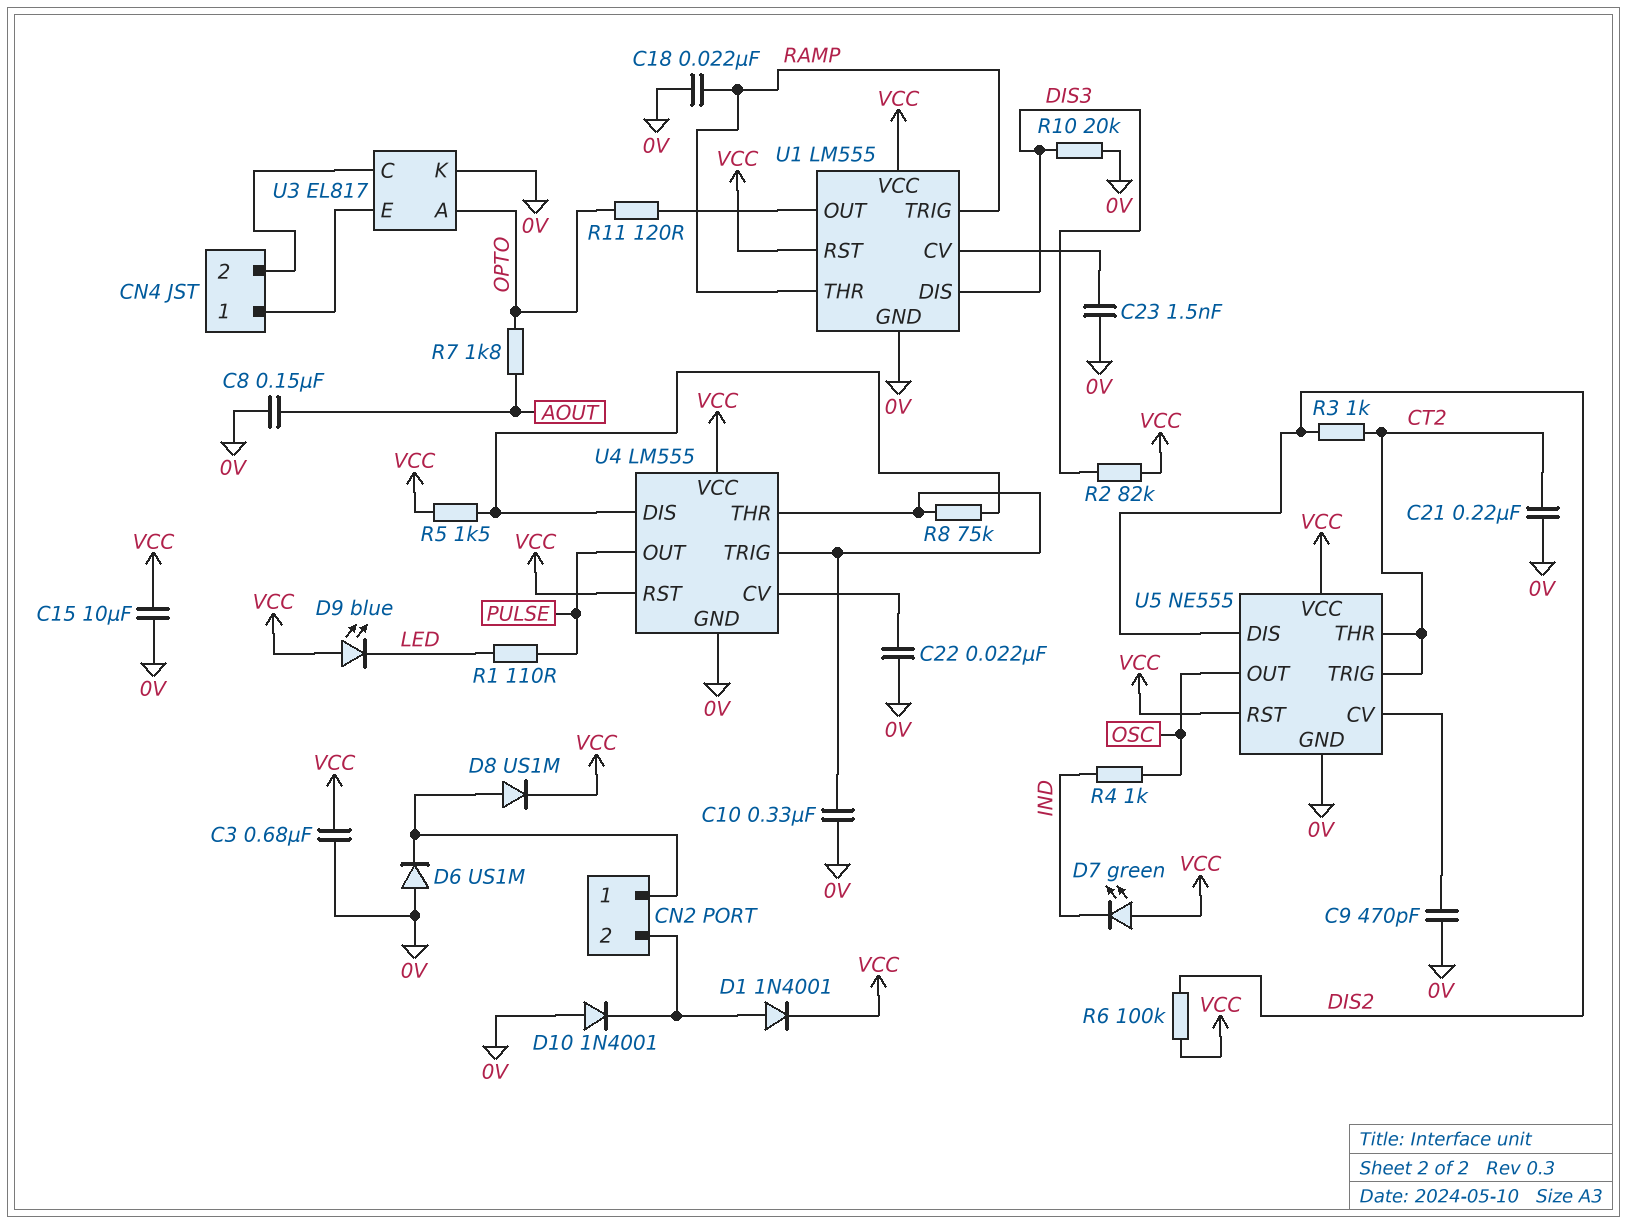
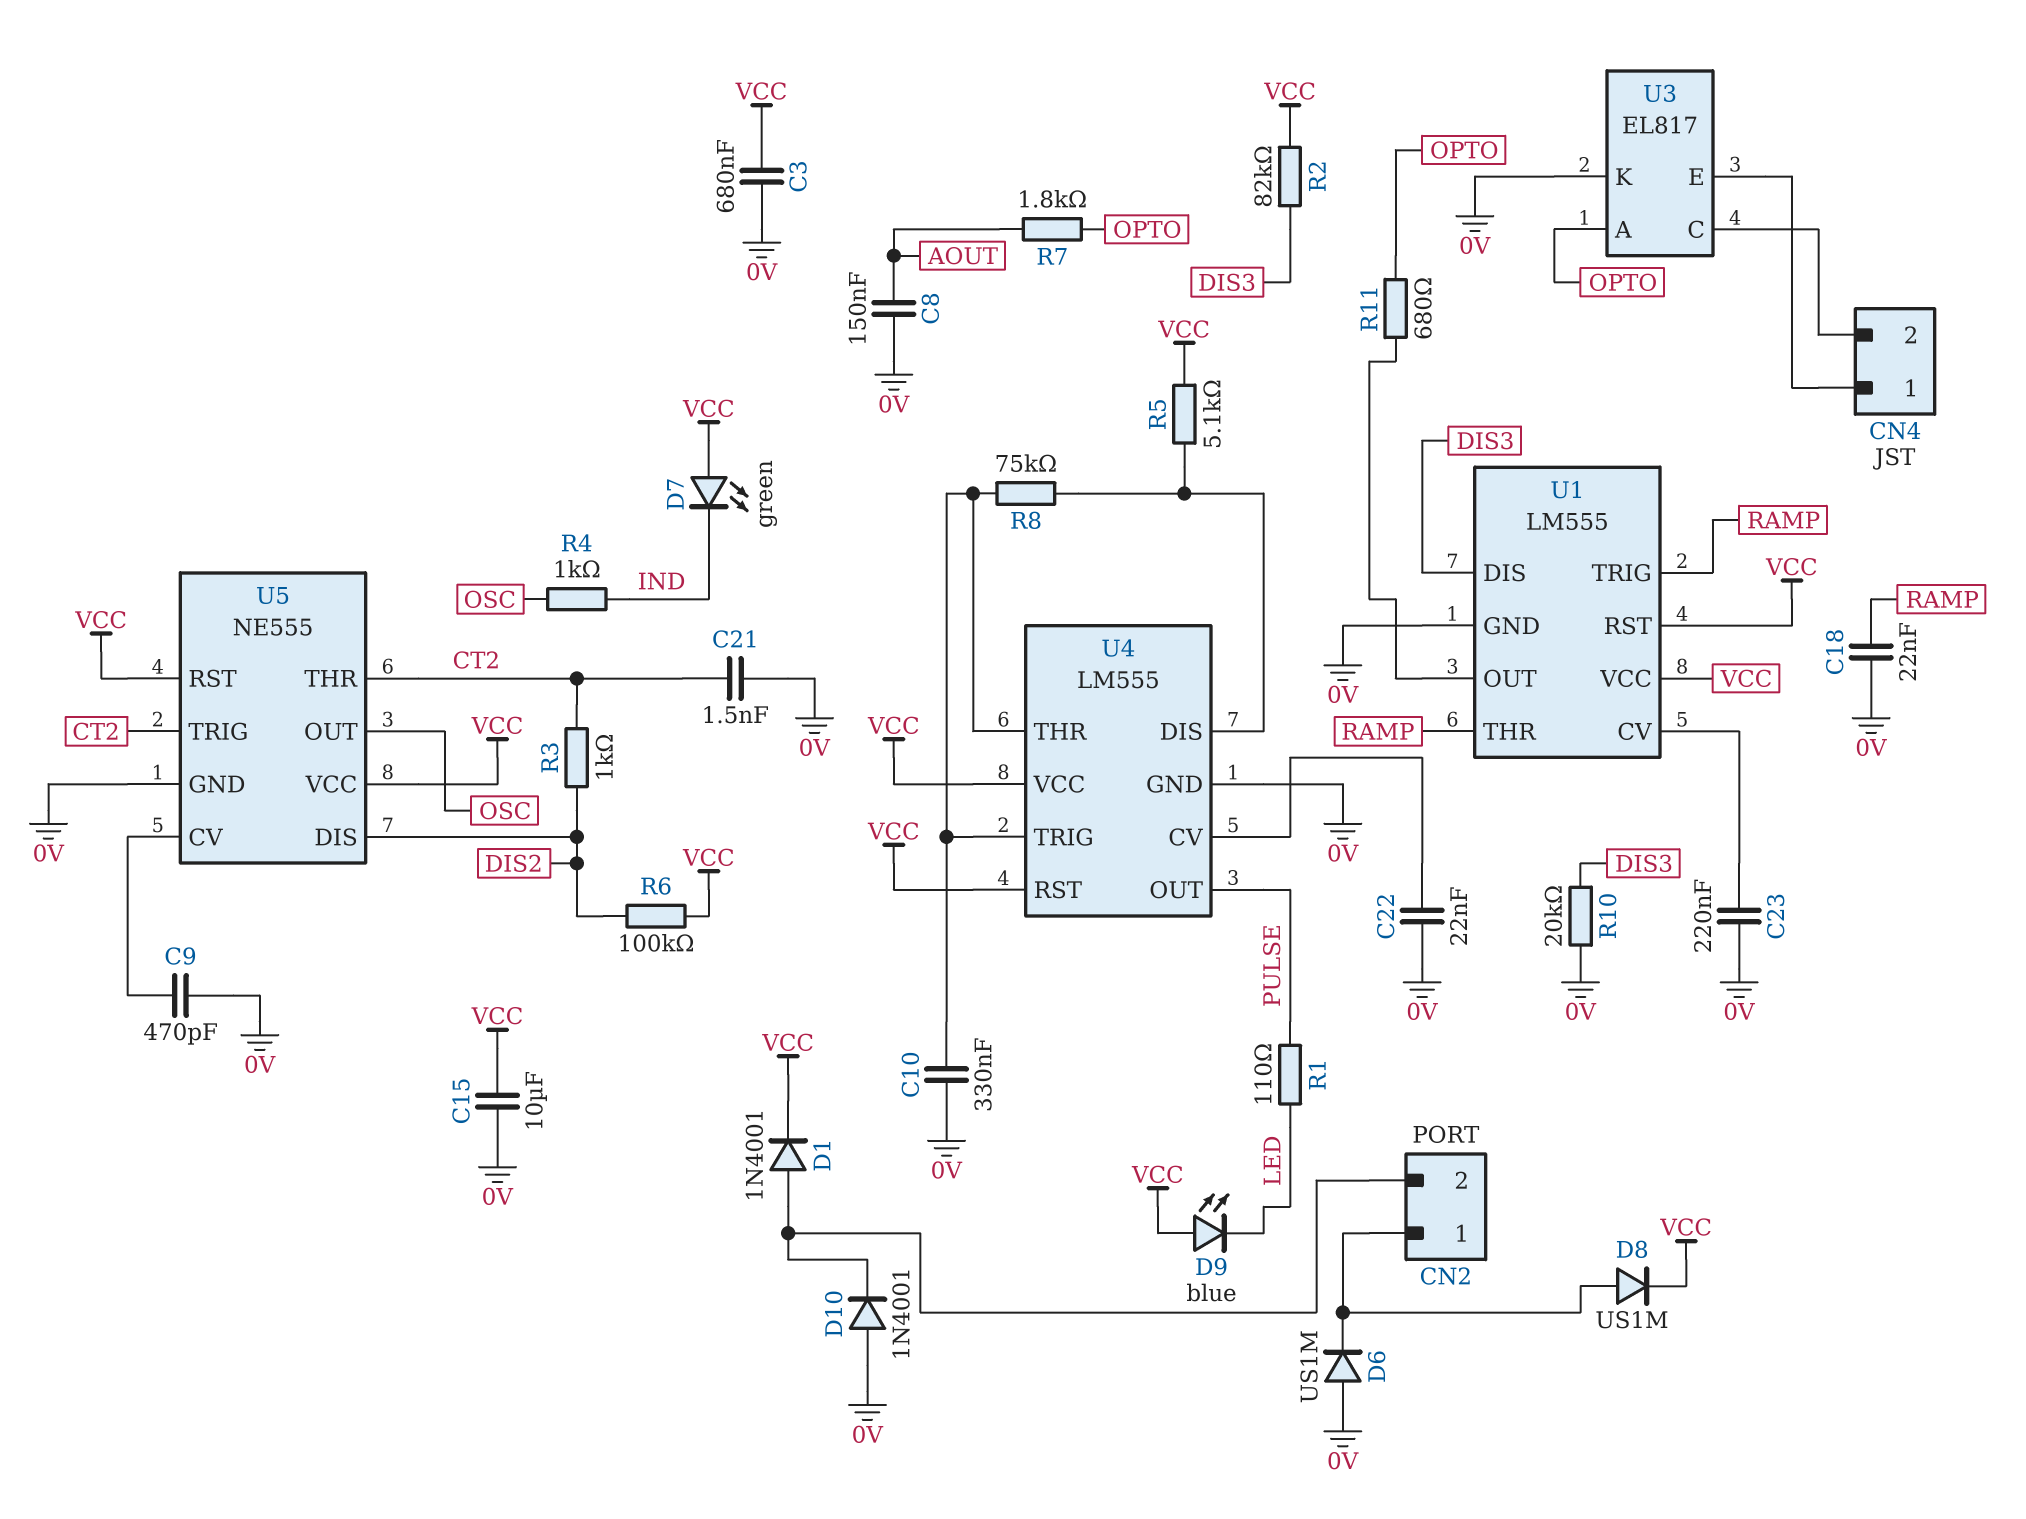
C21: 220nF (0V, CT2) -> 1.5nF (0V, CT2)
C23: 1.5nF (0V, U1/CV) -> 220nF (0V, U1/CV)
R5: 1.5k (U4/DIS, VCC) -> 5.1k (U4/DIS, VCC)
R11: 120 (OPTO, U1/OUT) -> 680 (OPTO, U1/OUT)

